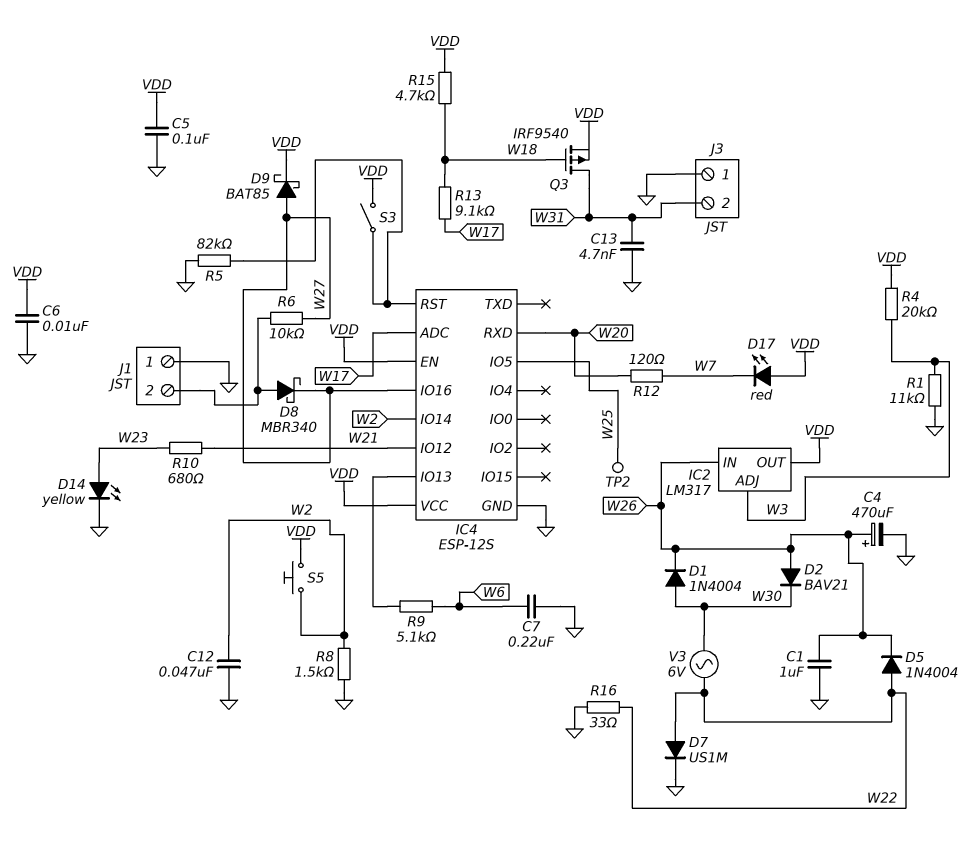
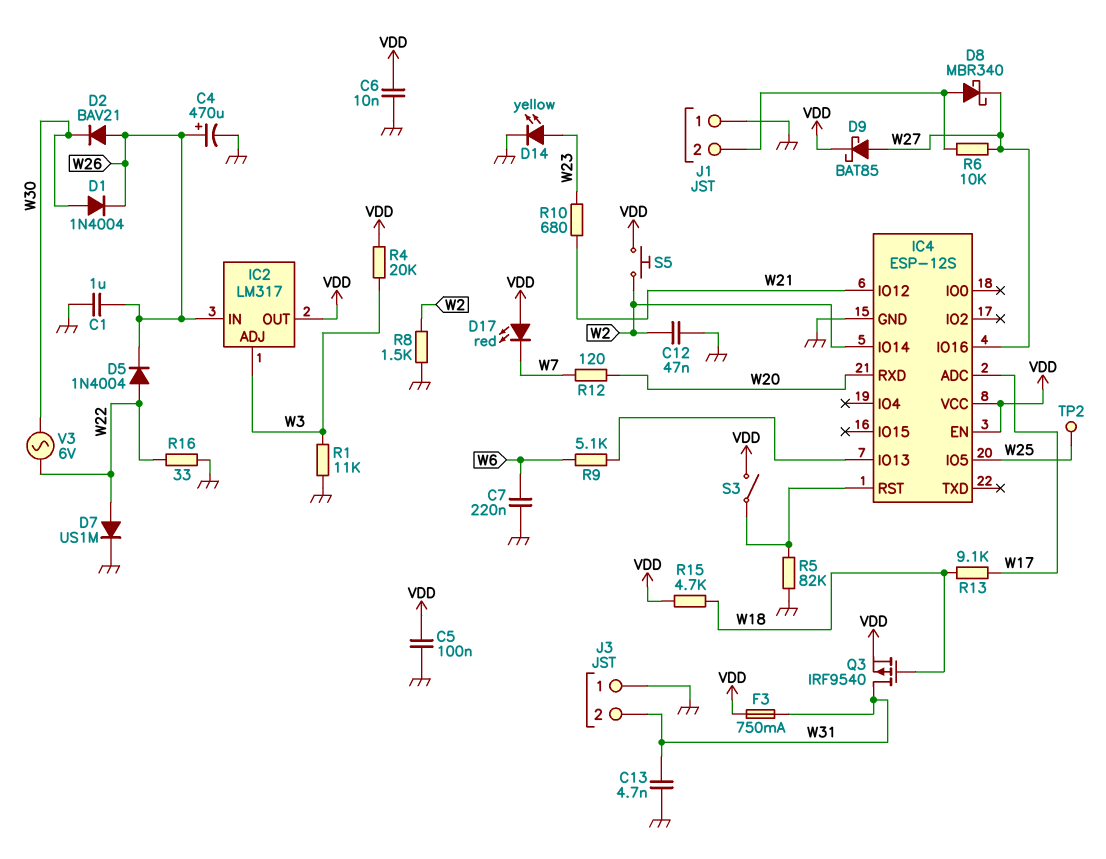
F3: none -> 750mA (VDD, W31)

